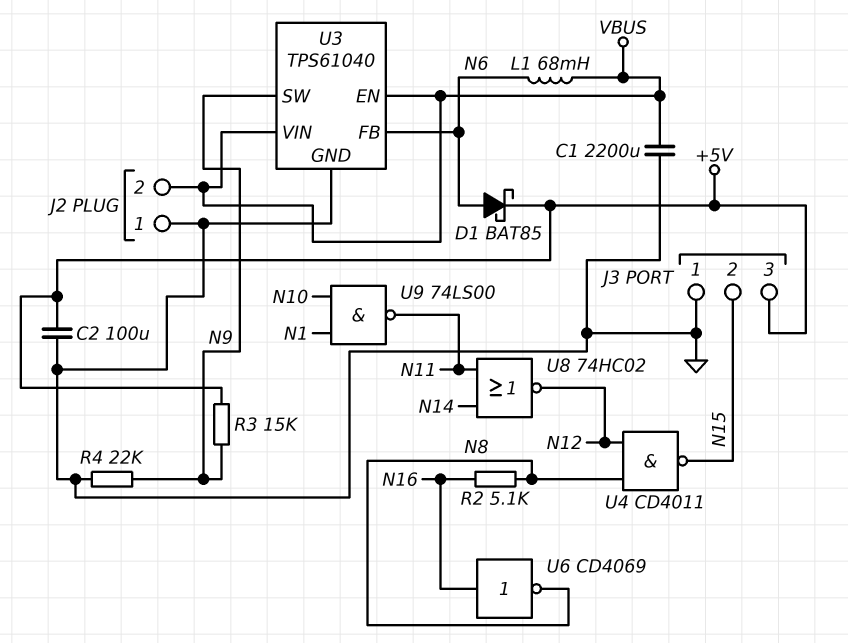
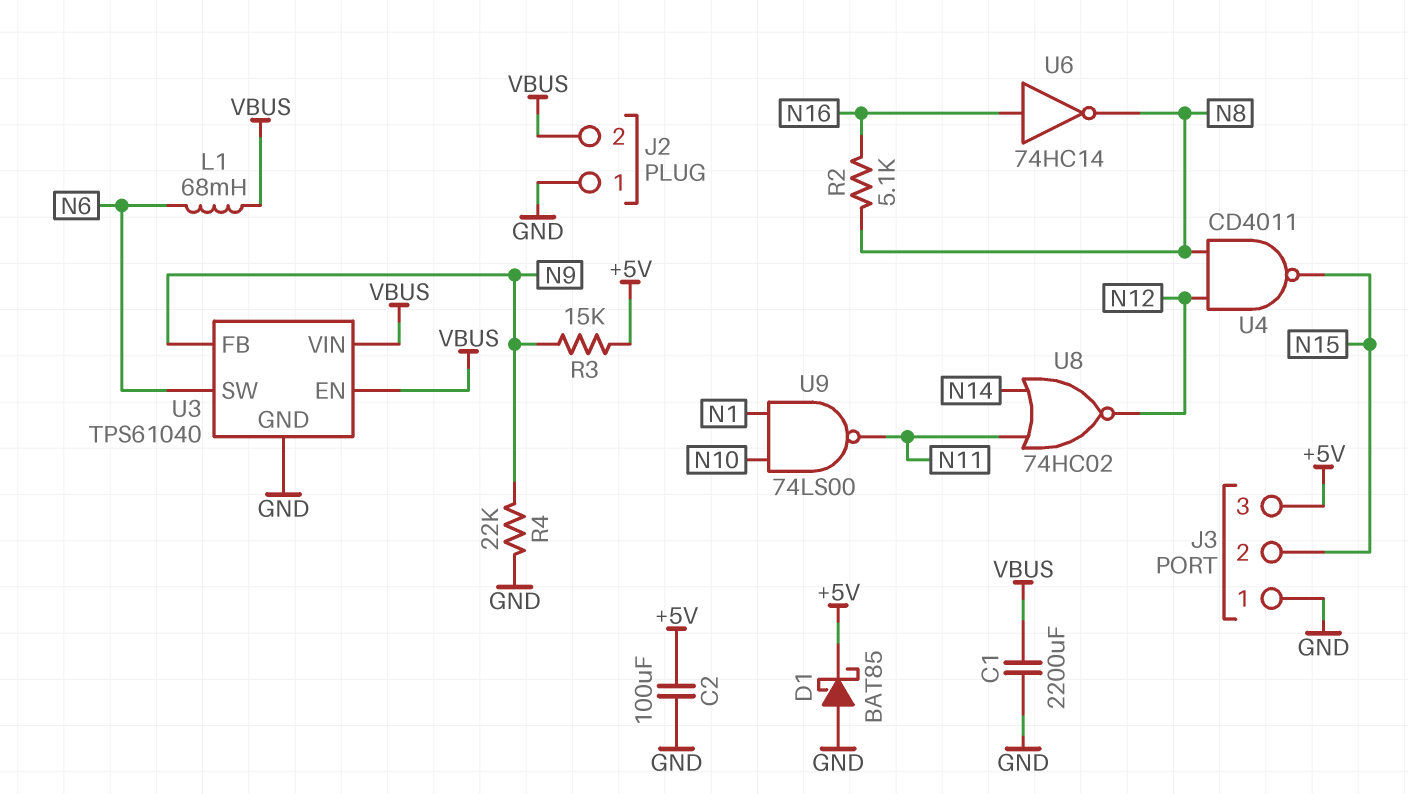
D1: schottky BAT85 (A N6, K +5V) -> schottky BAT85 (A GND, K +5V)
U3 pin FB: N6 -> N9
U3 pin SW: N9 -> N6
U6: NOT CD4069 (in N16, out N8) -> NOT 74HC14 (in N16, out N8)

